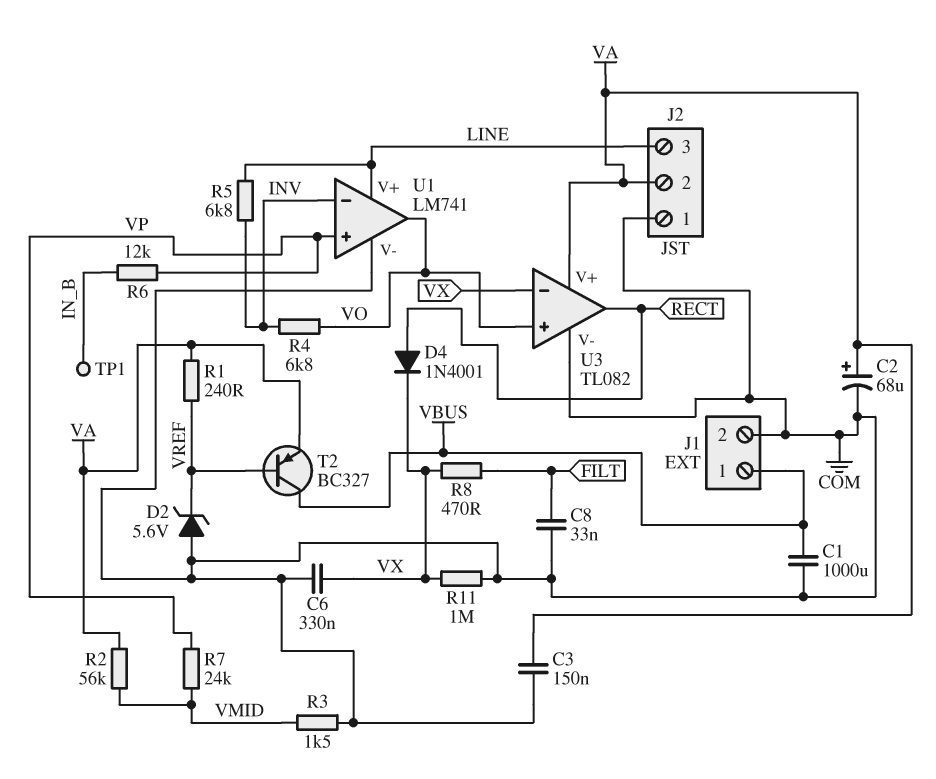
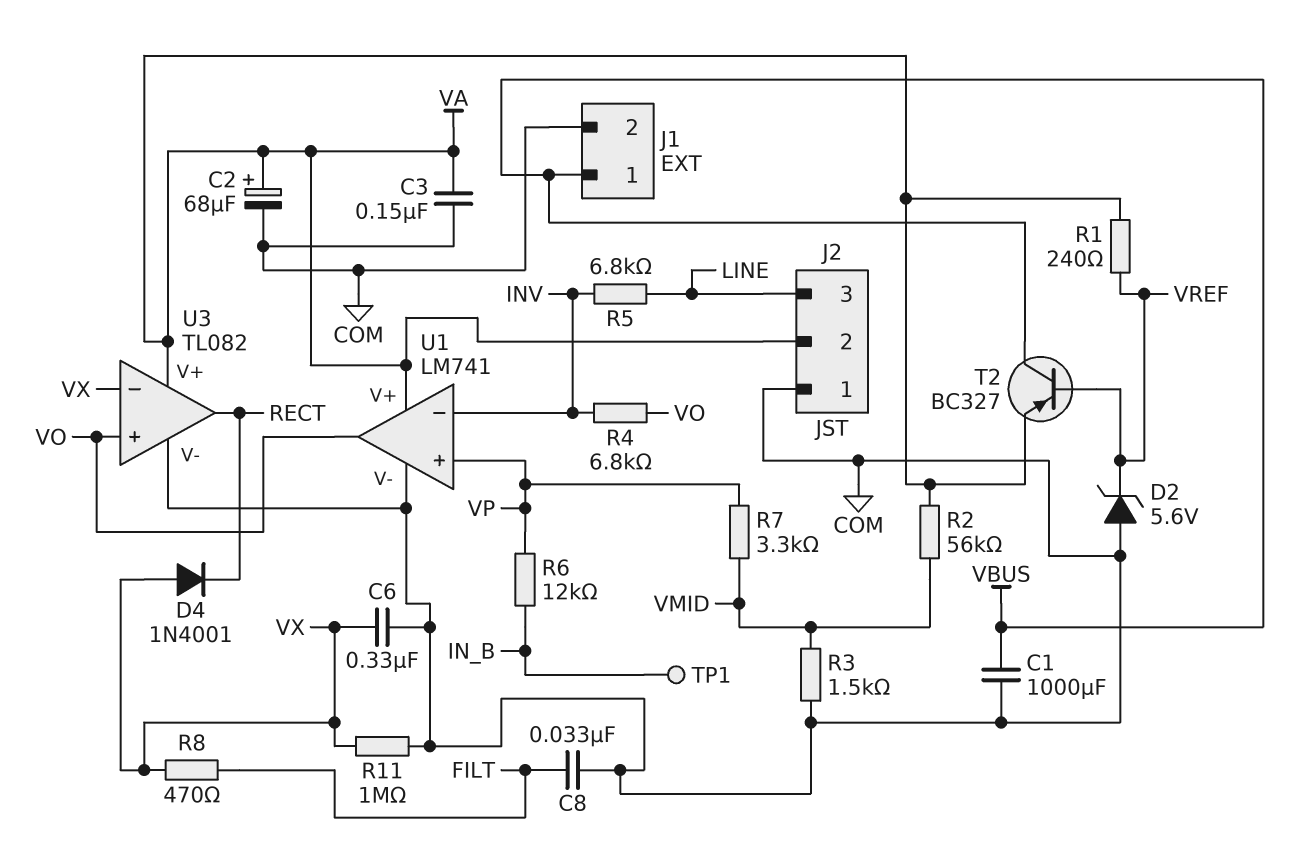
D4: diode 1N4001 (A RECT, K VX) -> diode 1N4001 (A VX, K RECT)
R7: 24k (VMID, VP) -> 3.3k (VMID, VP)
U1 pin V+: LINE -> VA

